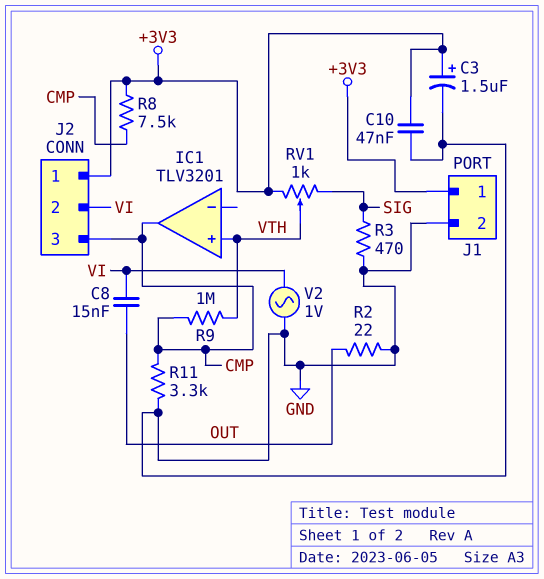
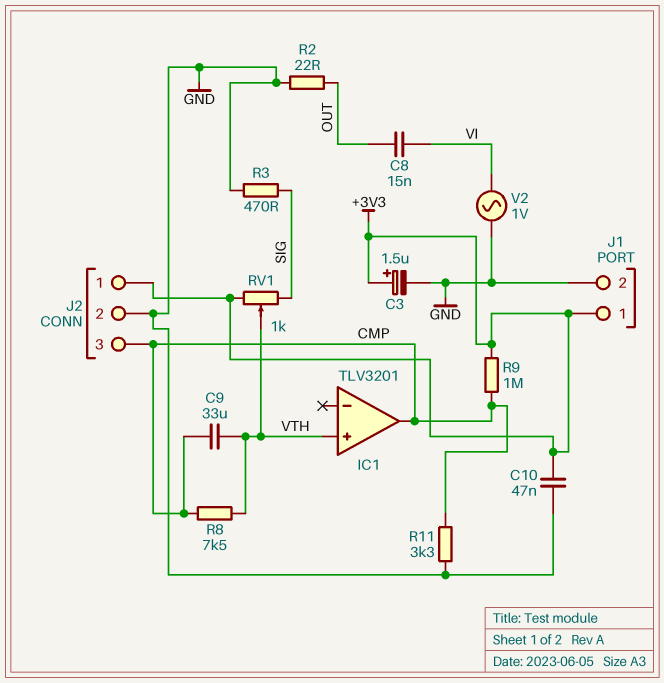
C9: none -> 33uF (CMP, VTH)
J2 pin 2: VI -> GND
R8: 7.5k (+3V3, CMP) -> 7.5k (CMP, VTH)
R9: 1M (CMP, VTH) -> 1M (+3V3, CMP)

